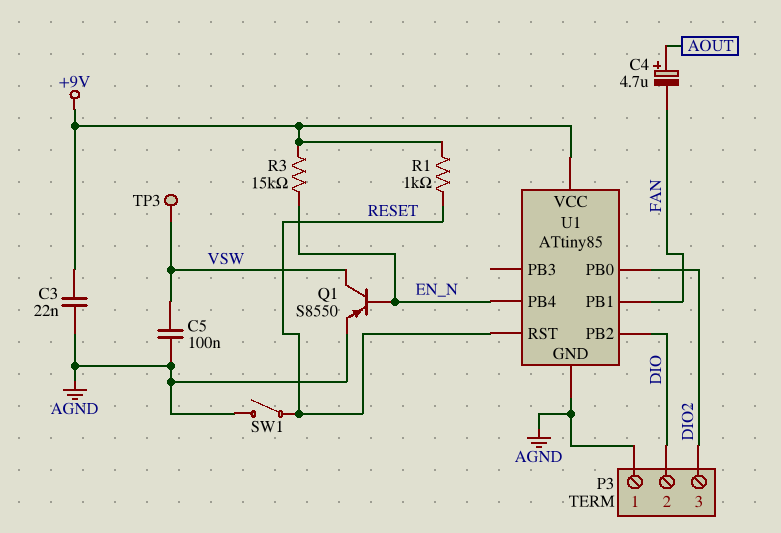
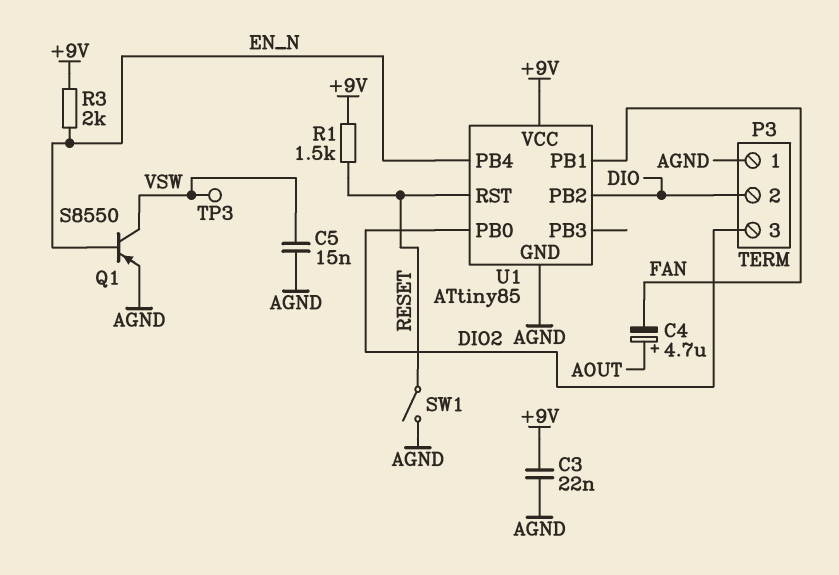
C5: 100nF (AGND, VSW) -> 15nF (AGND, VSW)
R1: 1k (+9V, RESET) -> 1.5k (+9V, RESET)
R3: 15k (+9V, EN_N) -> 2k (+9V, EN_N)

